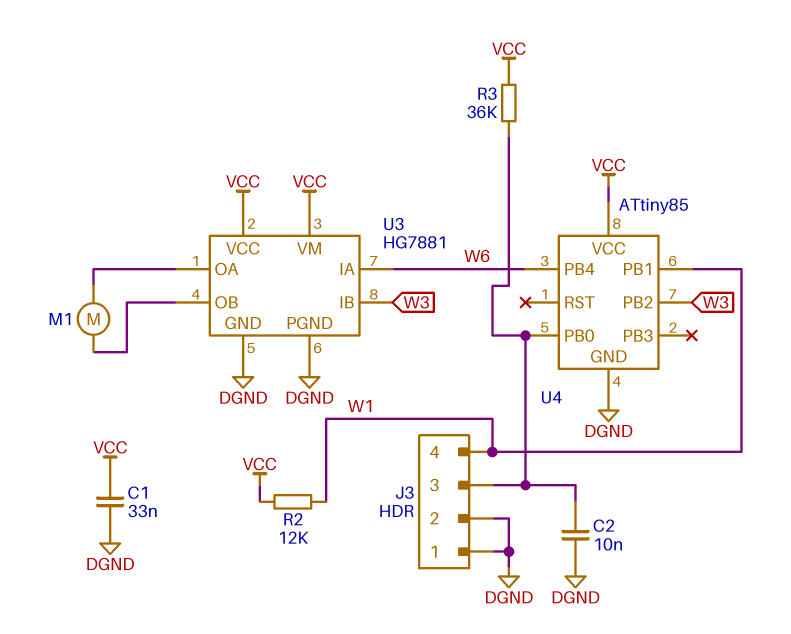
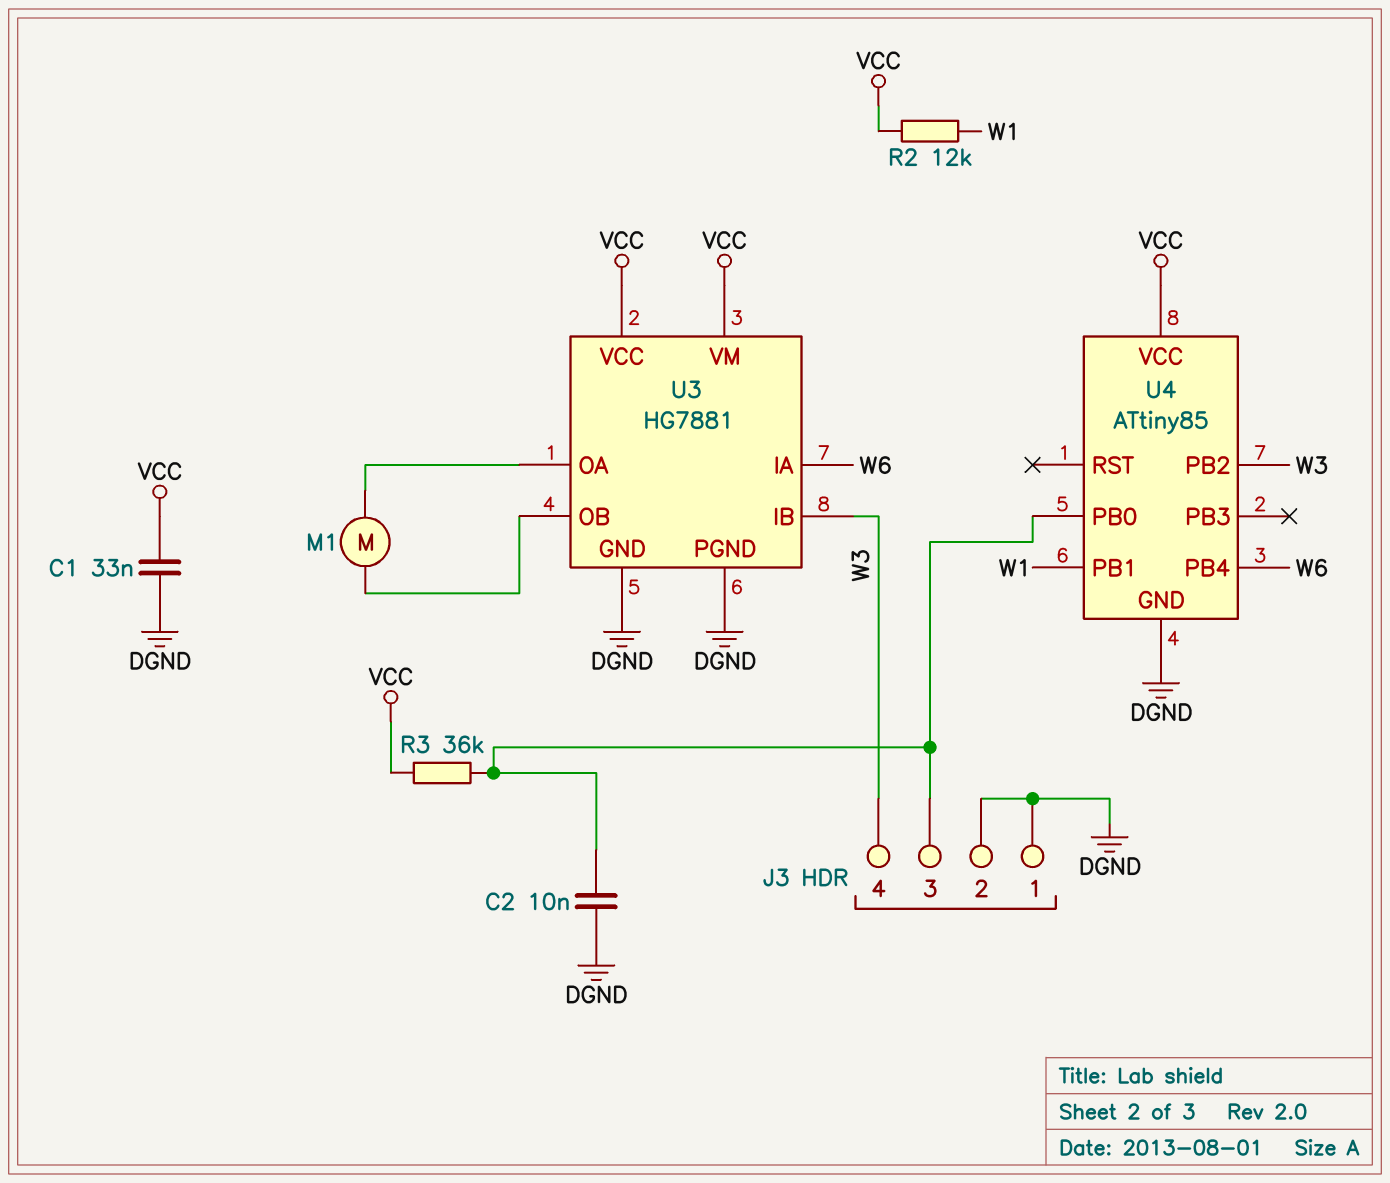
J3 pin 4: W1 -> W3

